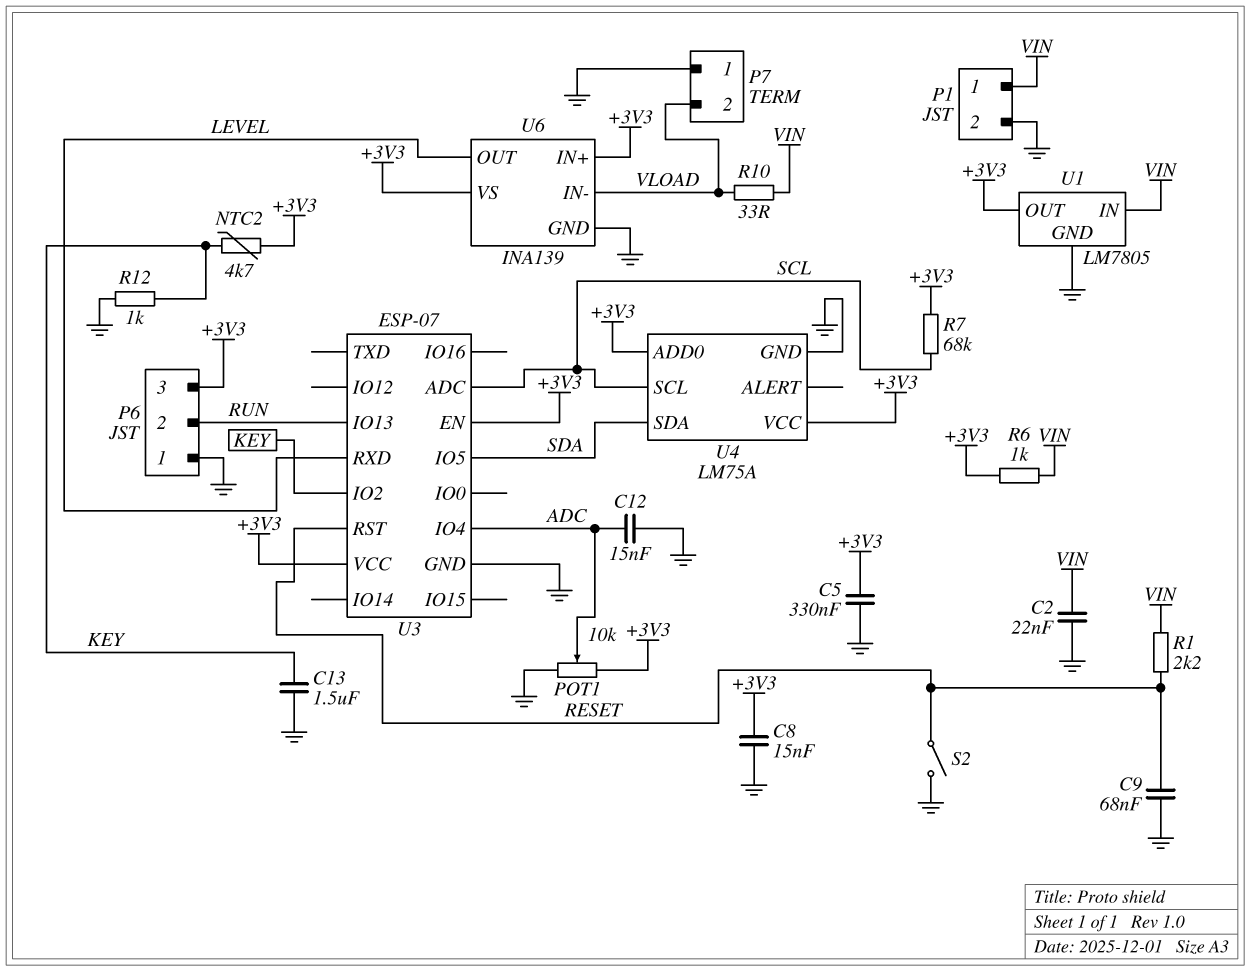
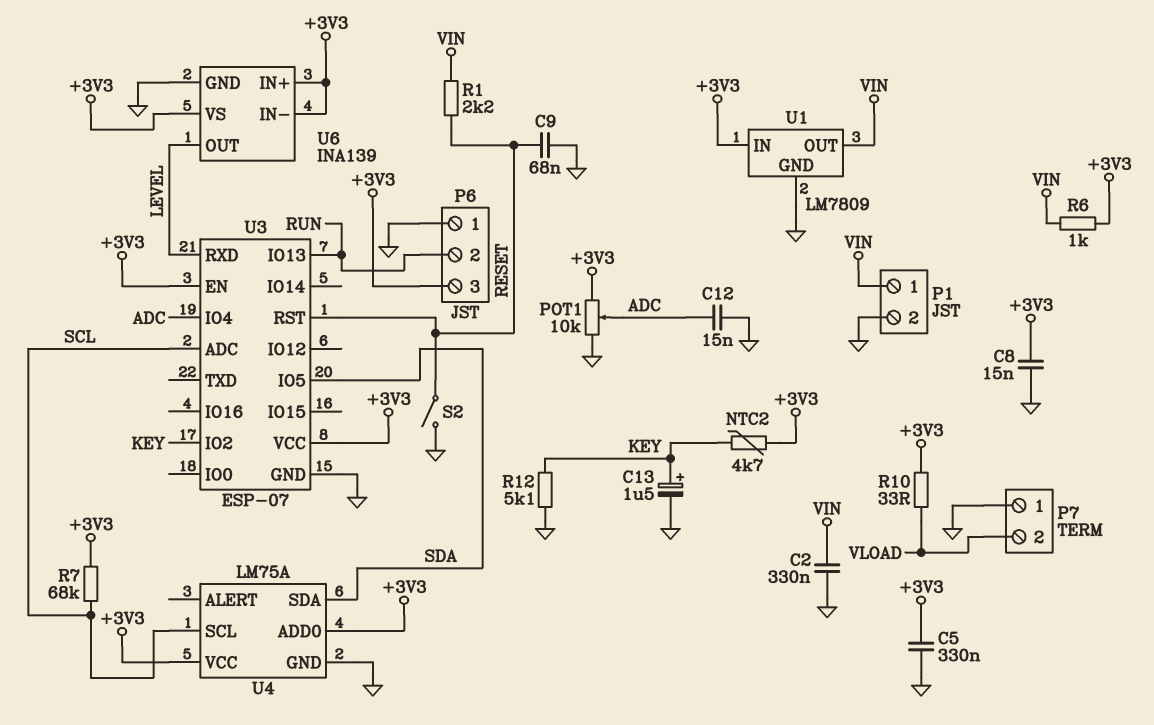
C2: 22nF (GND, VIN) -> 330nF (GND, VIN)
C13: 1.5uF (GND, KEY) -> 1.5uF (plus KEY, minus GND)
R10: 33 (VIN, VLOAD) -> 33 (+3V3, VLOAD)
R12: 1k (GND, KEY) -> 5.1k (GND, KEY)
U1: LM7805 -> LM7809
U1 pin IN: VIN -> +3V3
U1 pin OUT: +3V3 -> VIN
U6 pin IN-: VLOAD -> +3V3

